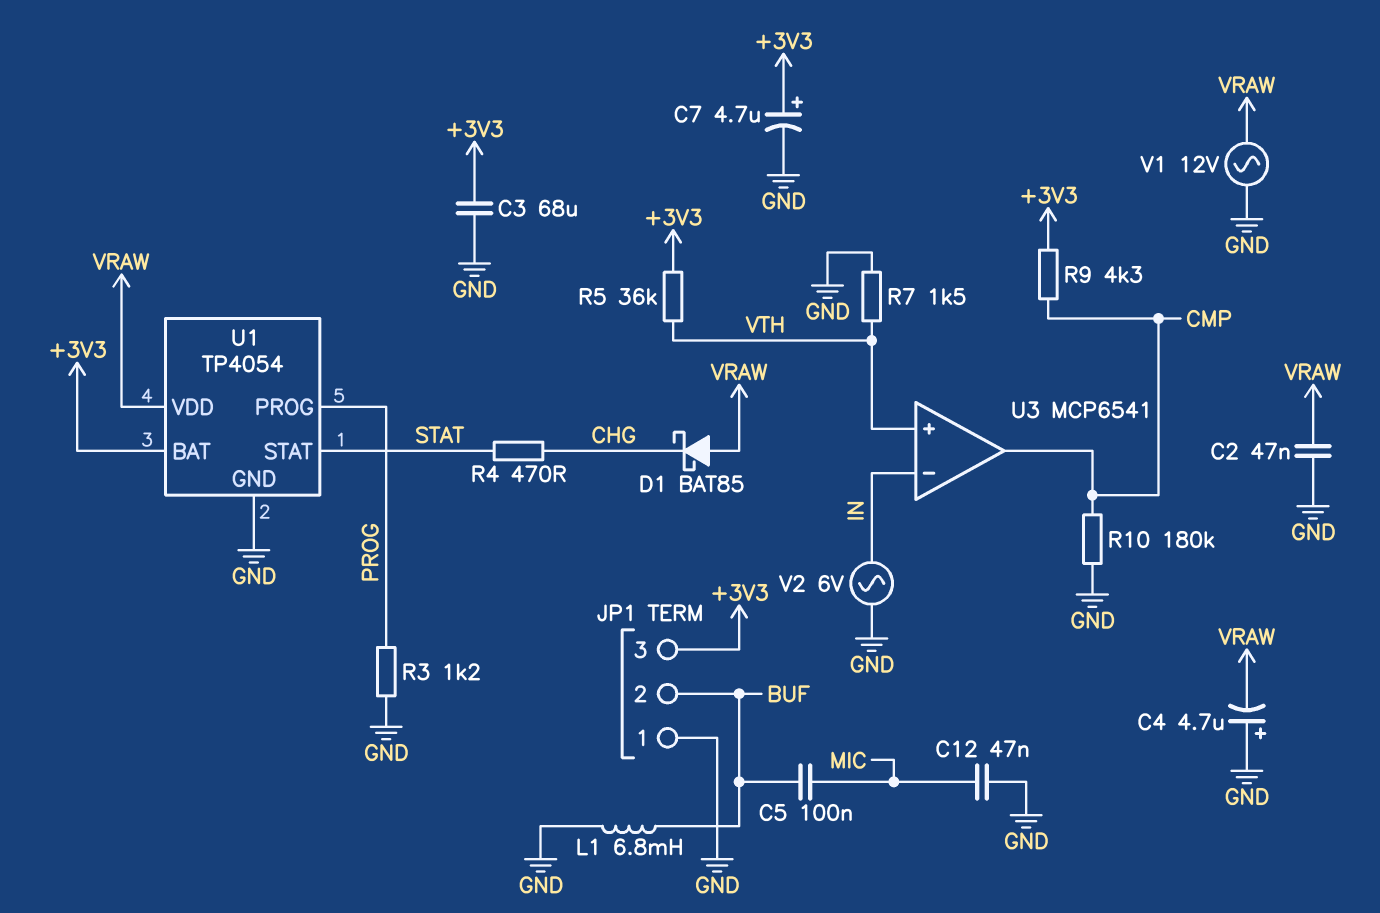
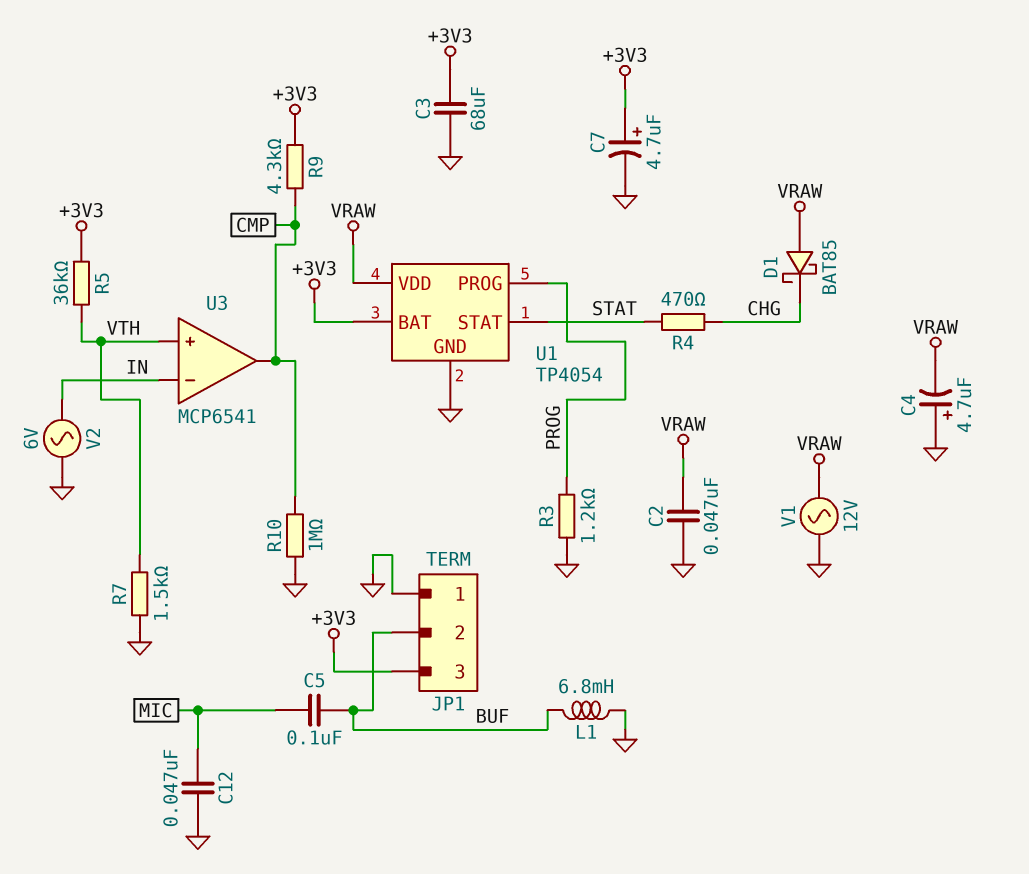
R10: 180k (CMP, GND) -> 1M (CMP, GND)

